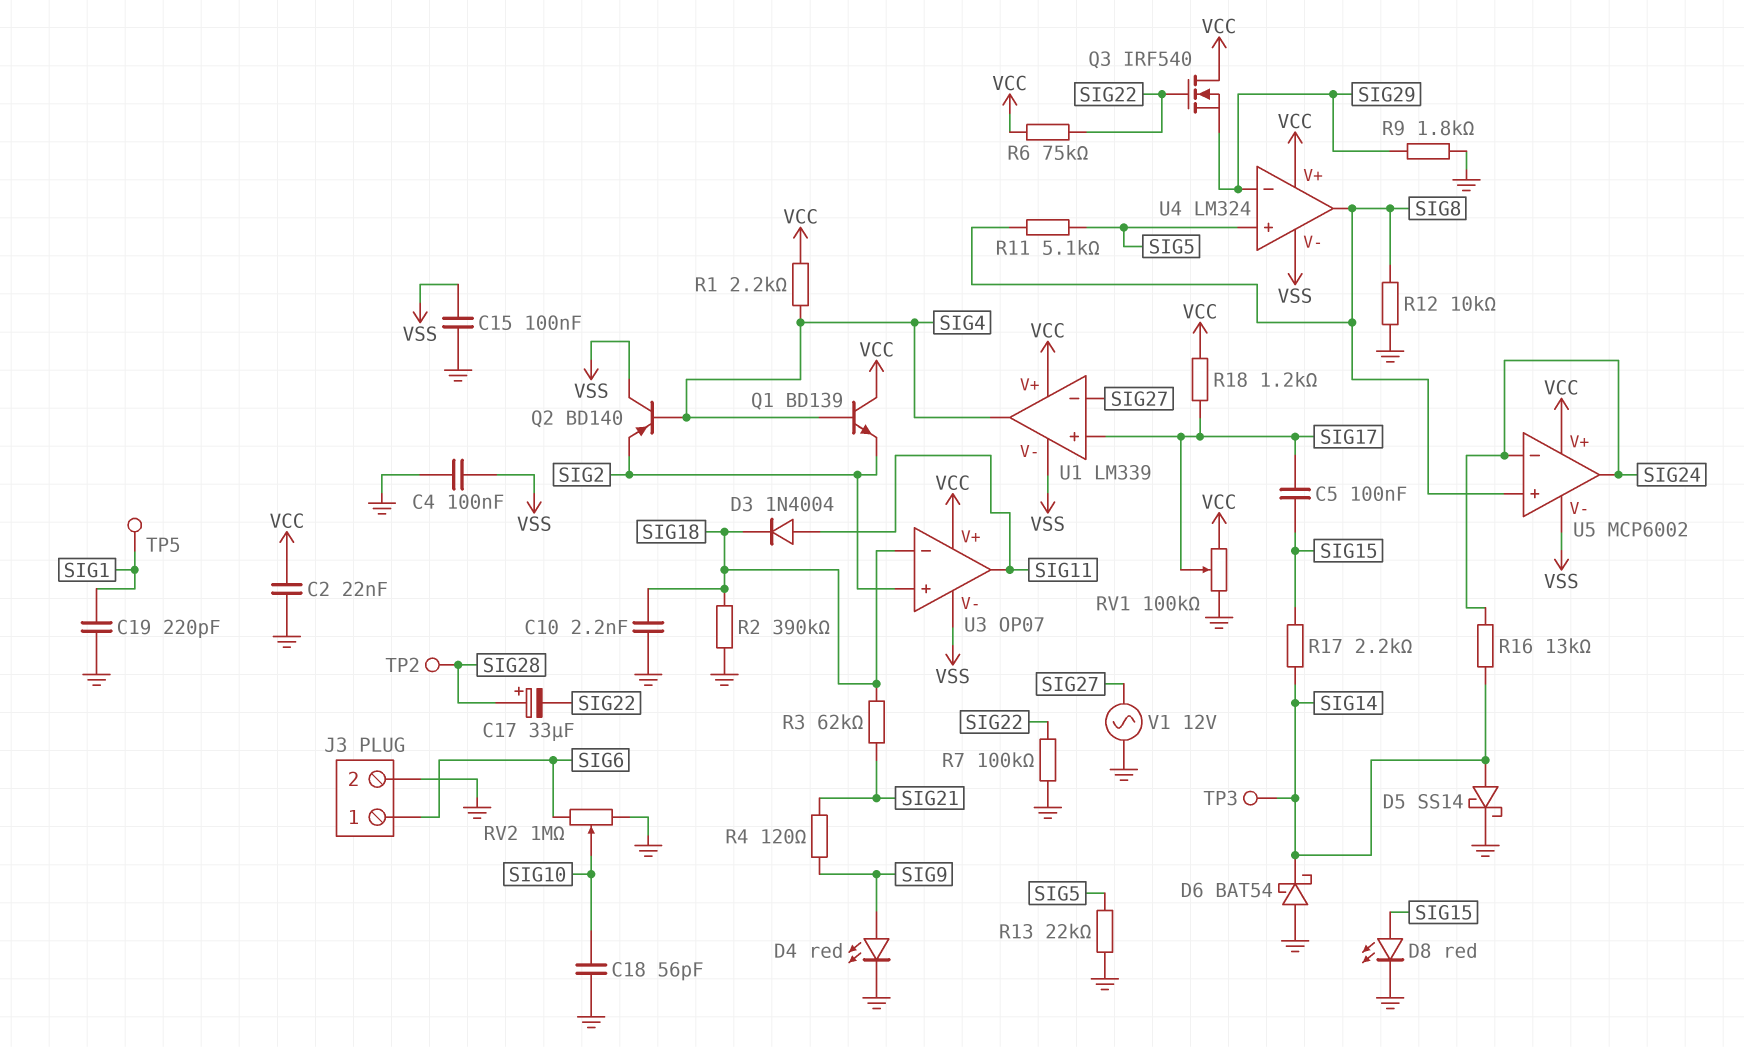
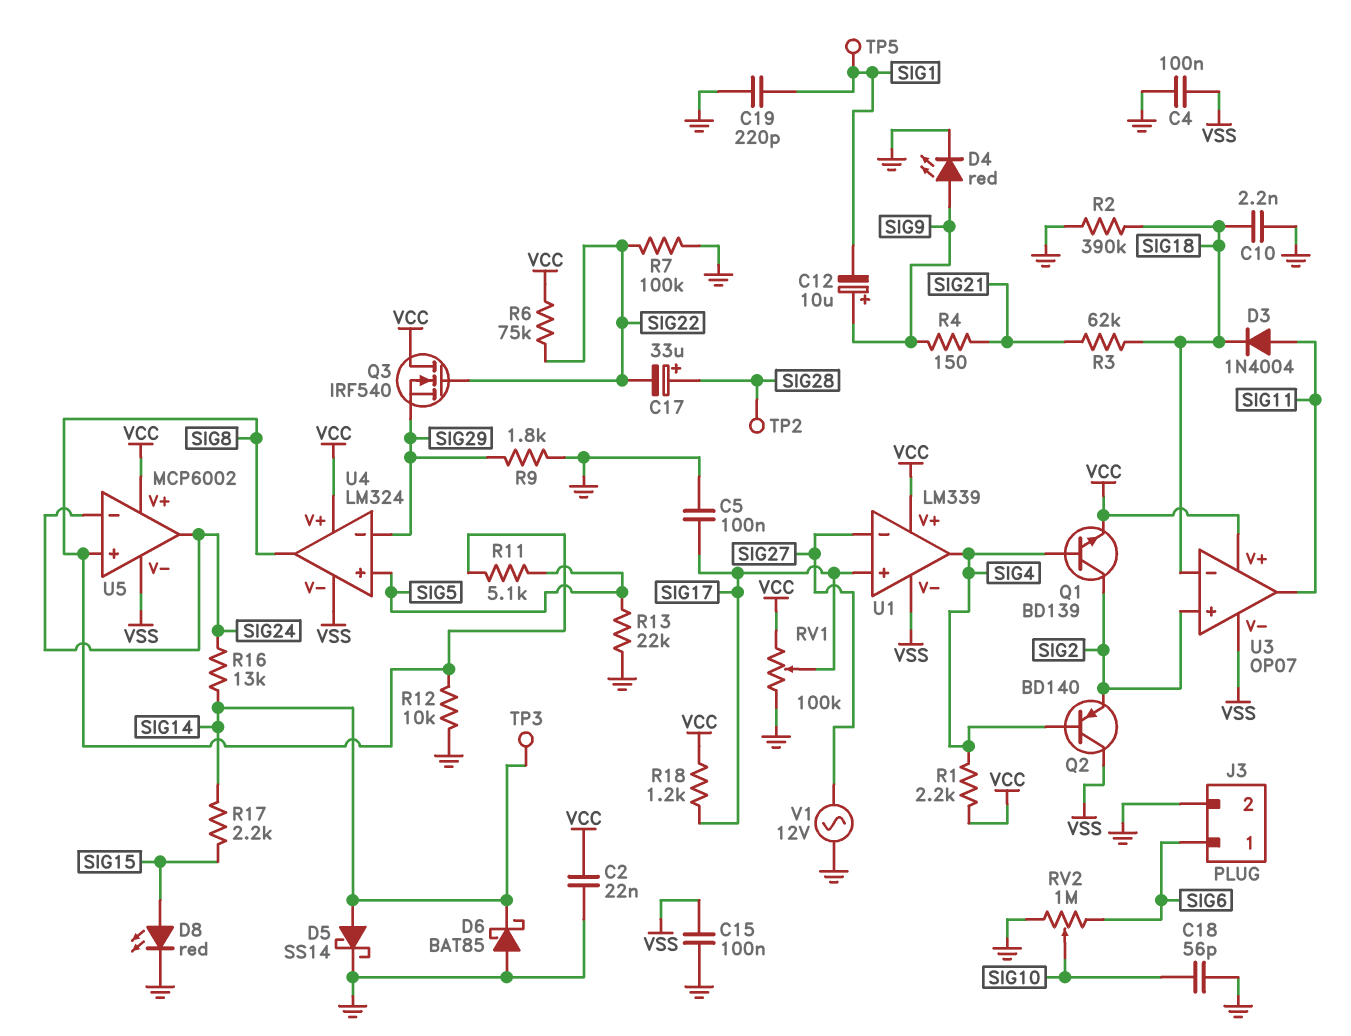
C5: 100nF (SIG15, SIG17) -> 100nF (GND, SIG17)
C12: none -> 10uF (plus SIG9, minus SIG1)
D6: schottky BAT54 (A GND, K SIG14) -> schottky BAT85 (A GND, K SIG14)
Q1: NPN BD139 (B SIG4, C VCC, E SIG2) -> NPN BD139 (B SIG4, C SIG2, E VCC)
R4: 120 (SIG9, SIG21) -> 150 (SIG9, SIG21)

